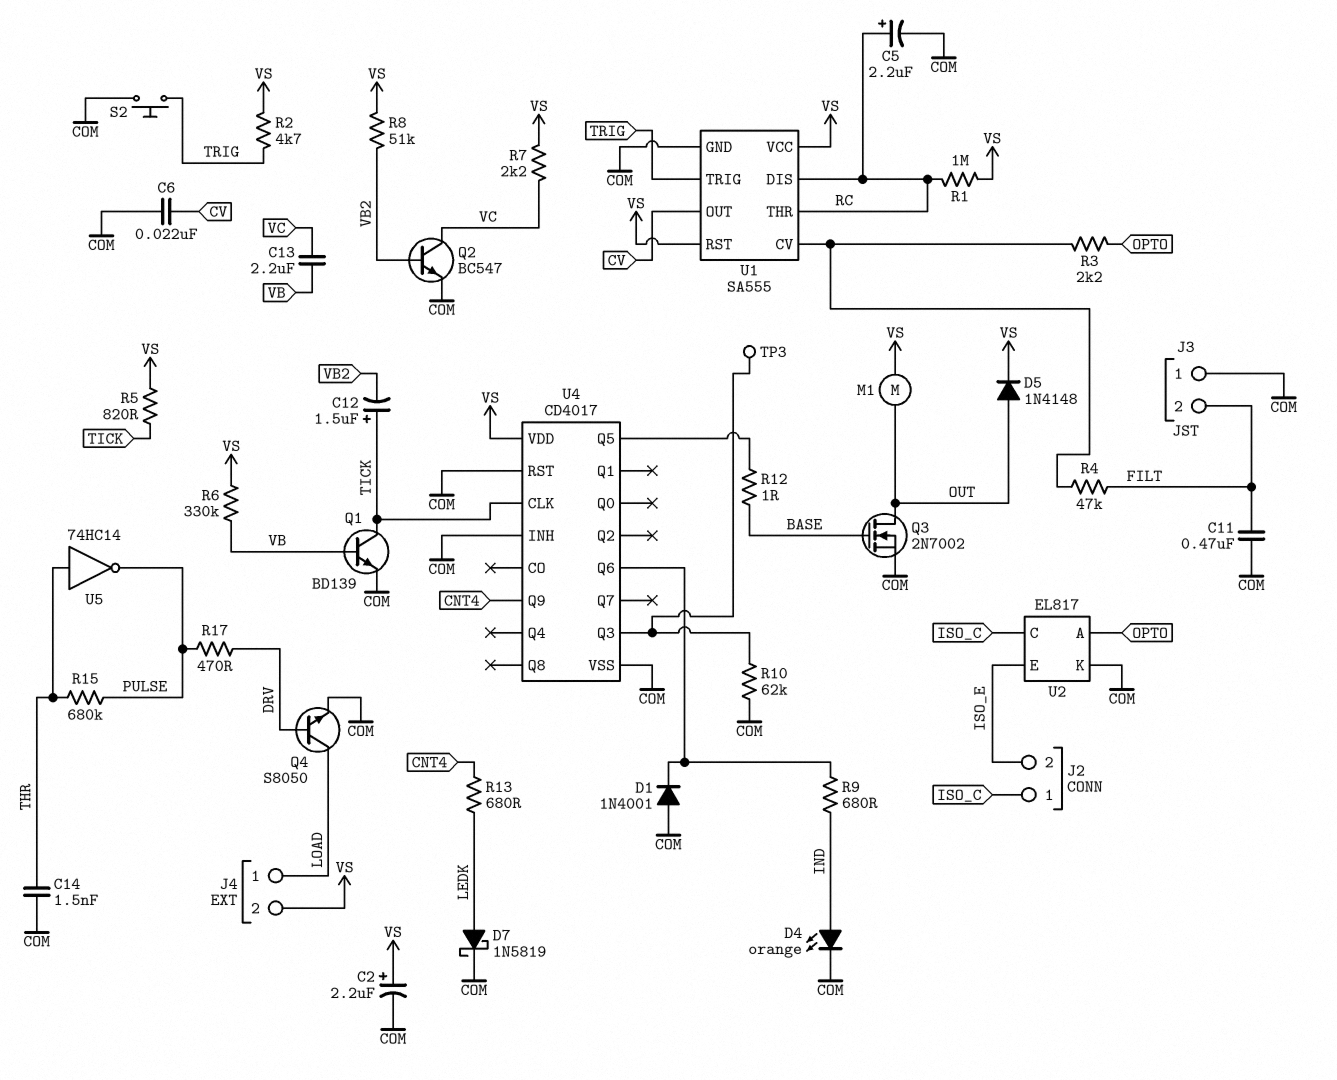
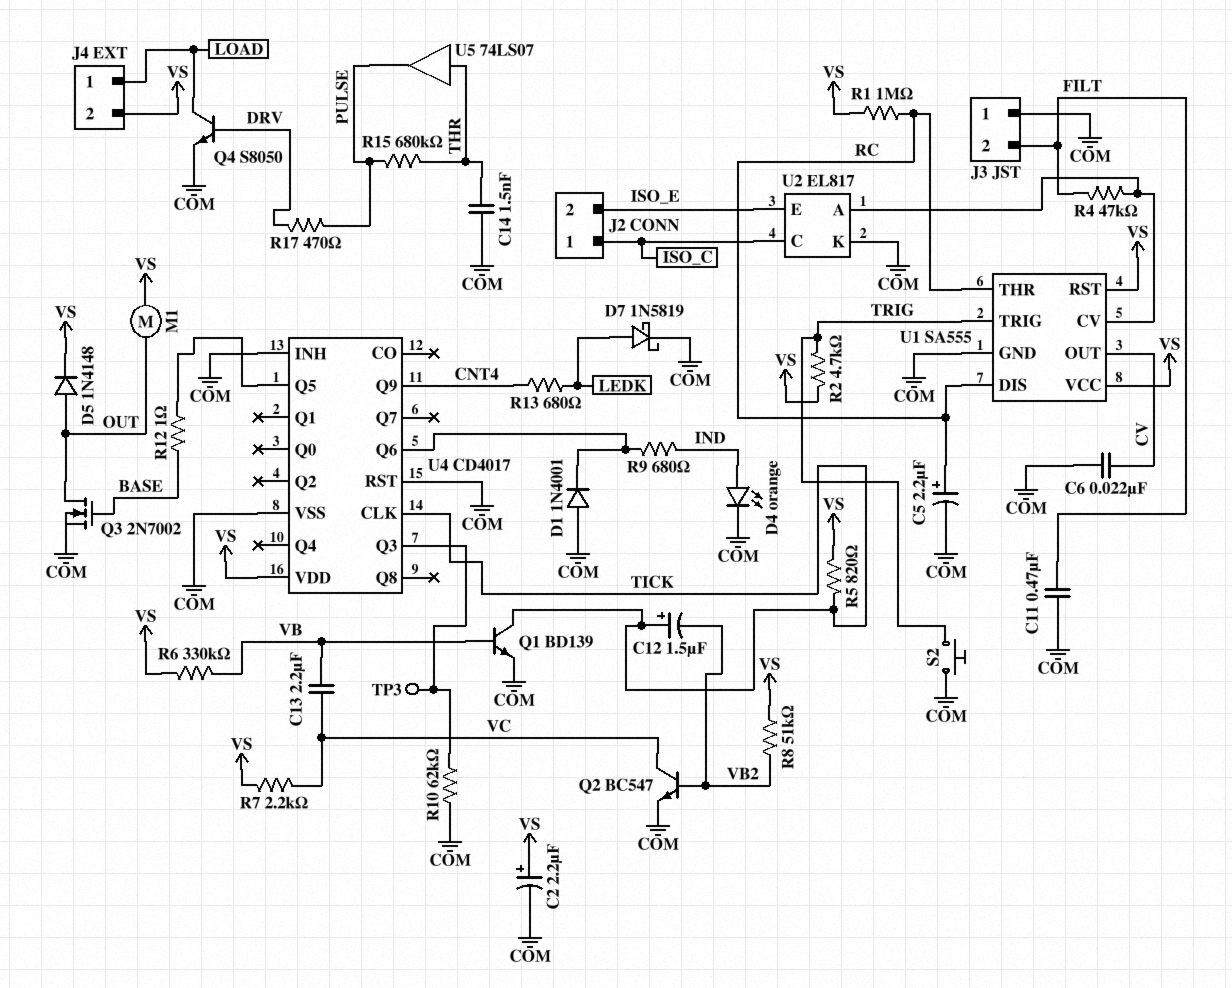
R3: 2.2k (OPTO, U1/CV) -> none
U2 pin A: OPTO -> U1/CV
U5: NOT 74HC14 (in THR, out PULSE) -> buffer 74LS07 (in THR, out PULSE)

